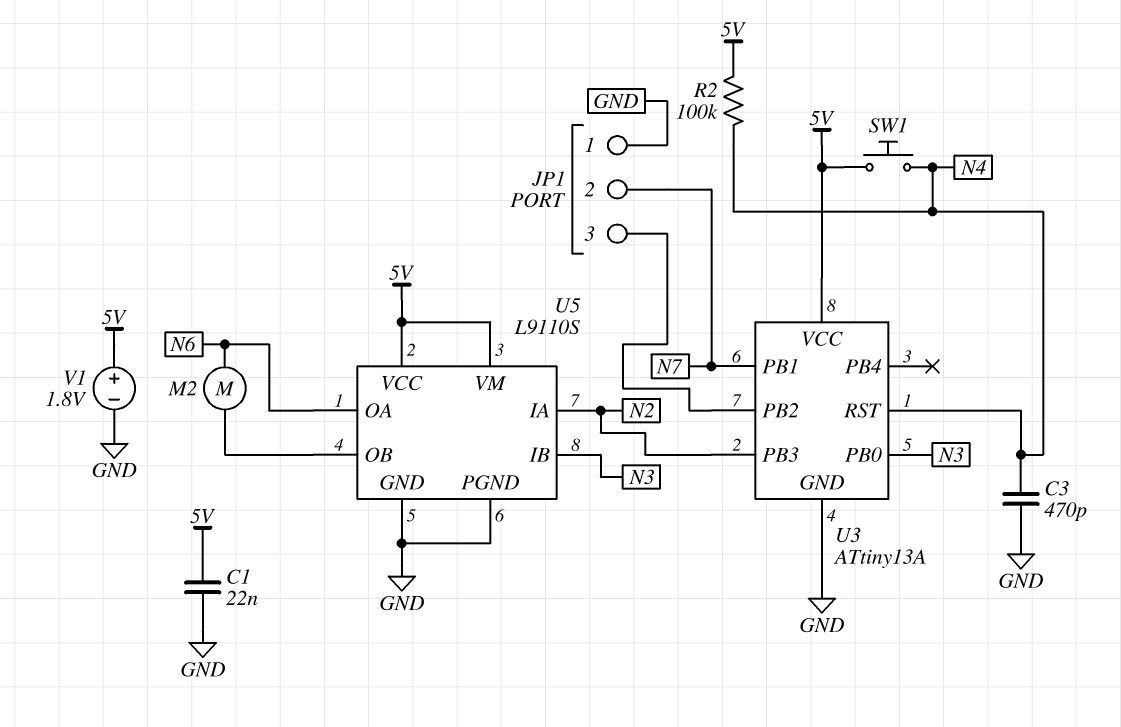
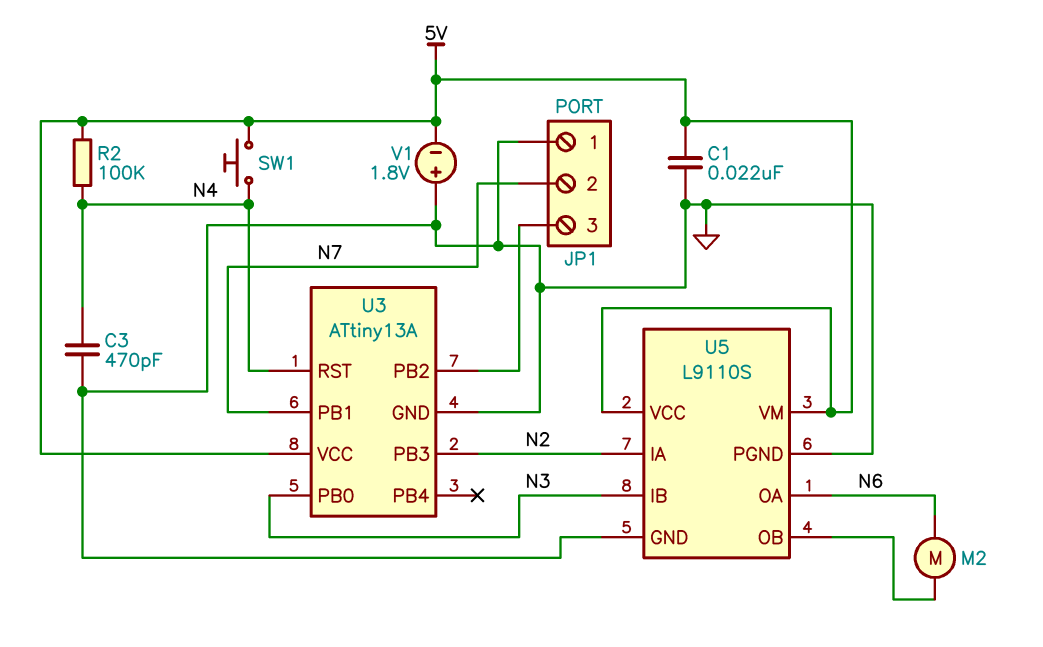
V1: 1.8V (plus 5V, minus GND) -> 1.8V (plus GND, minus 5V)

